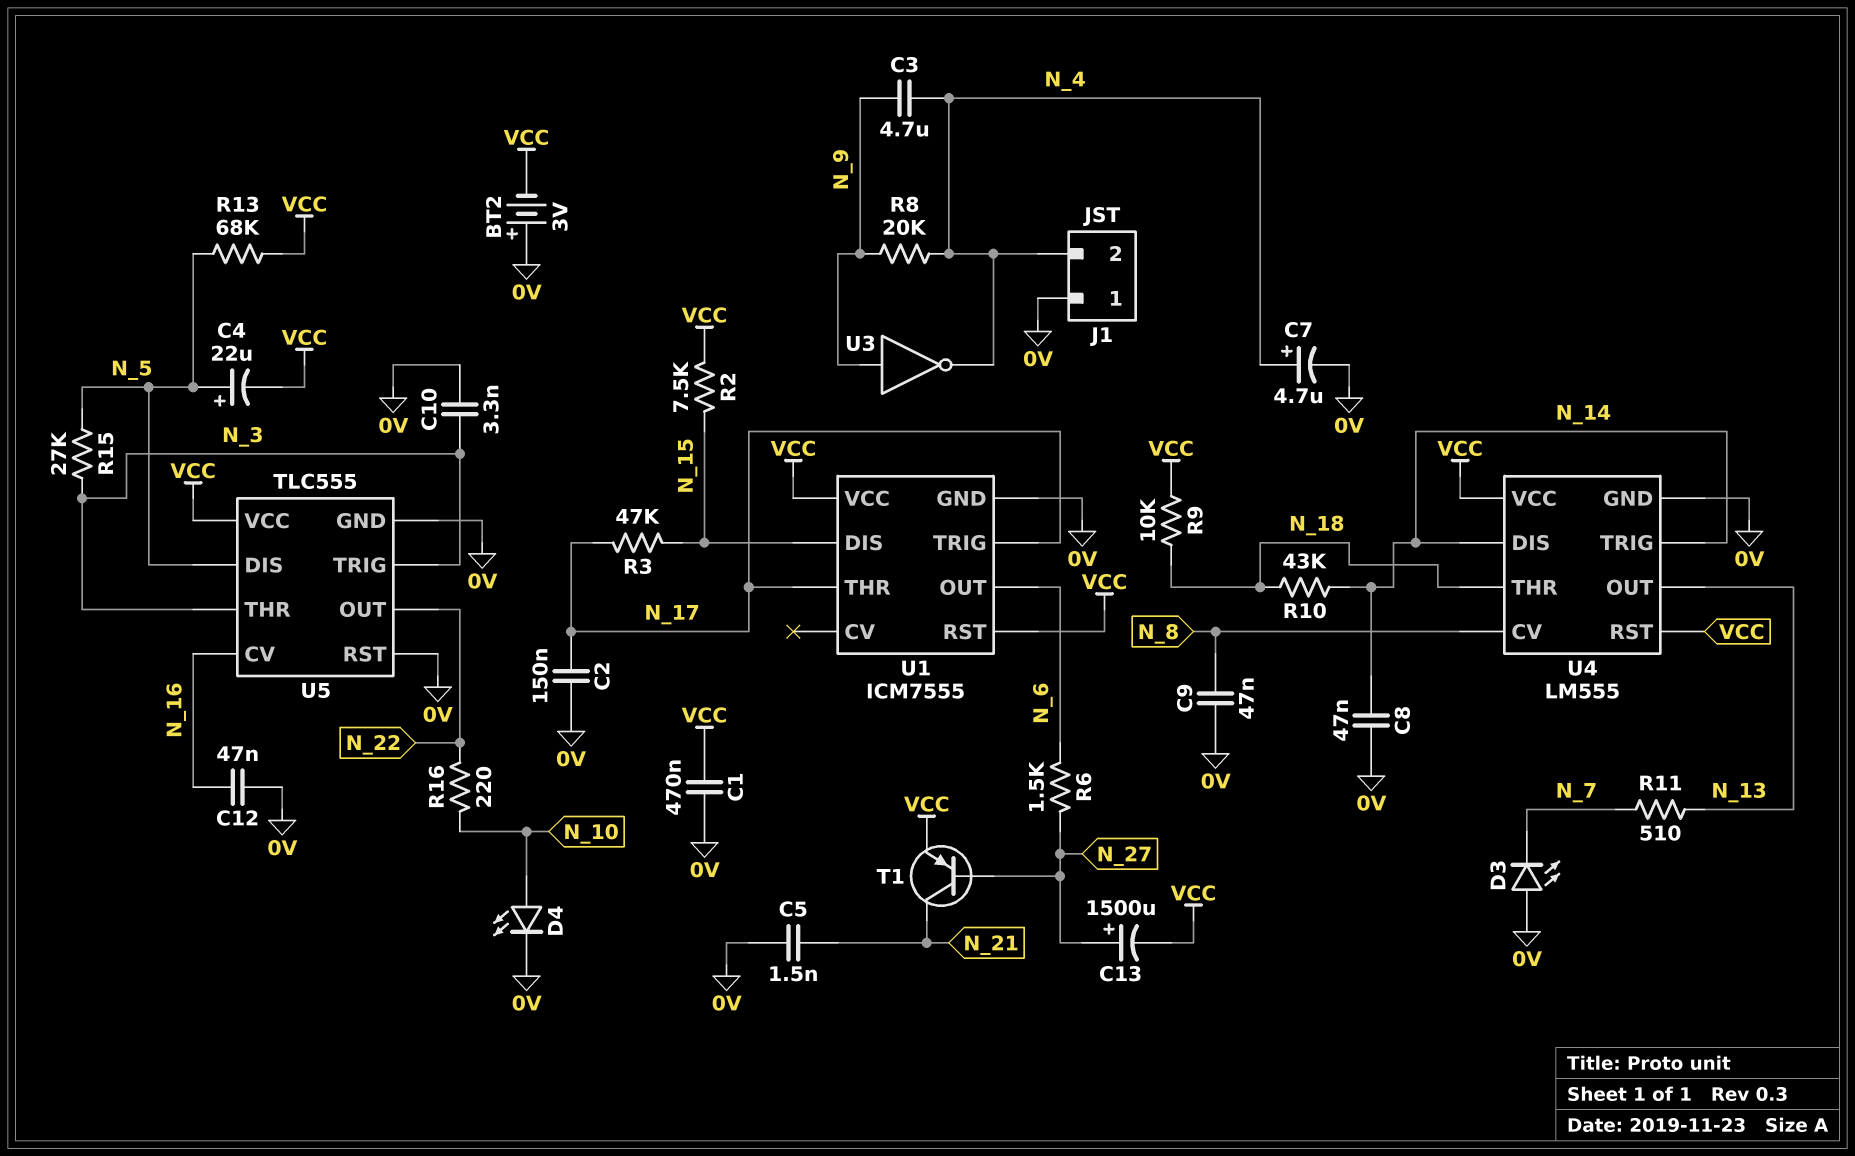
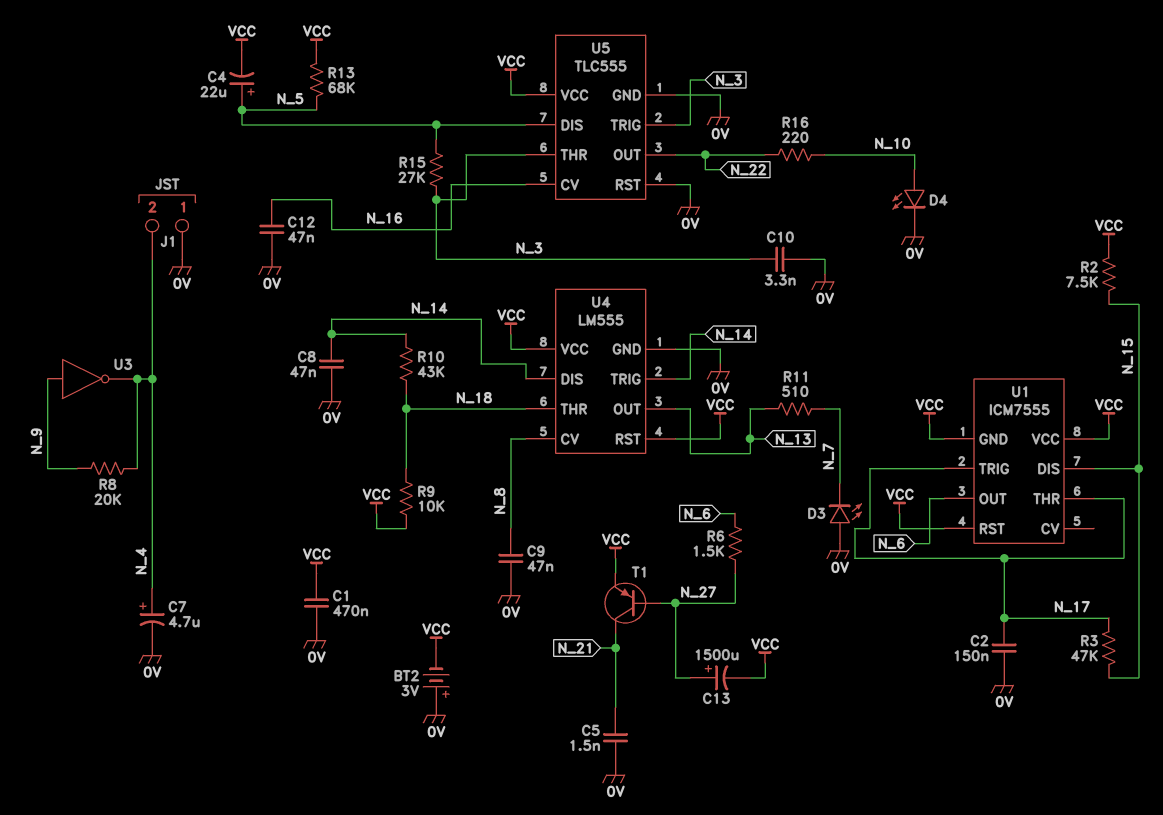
C3: 4.7uF (N_4, N_9) -> none
U1 pin GND: 0V -> VCC

